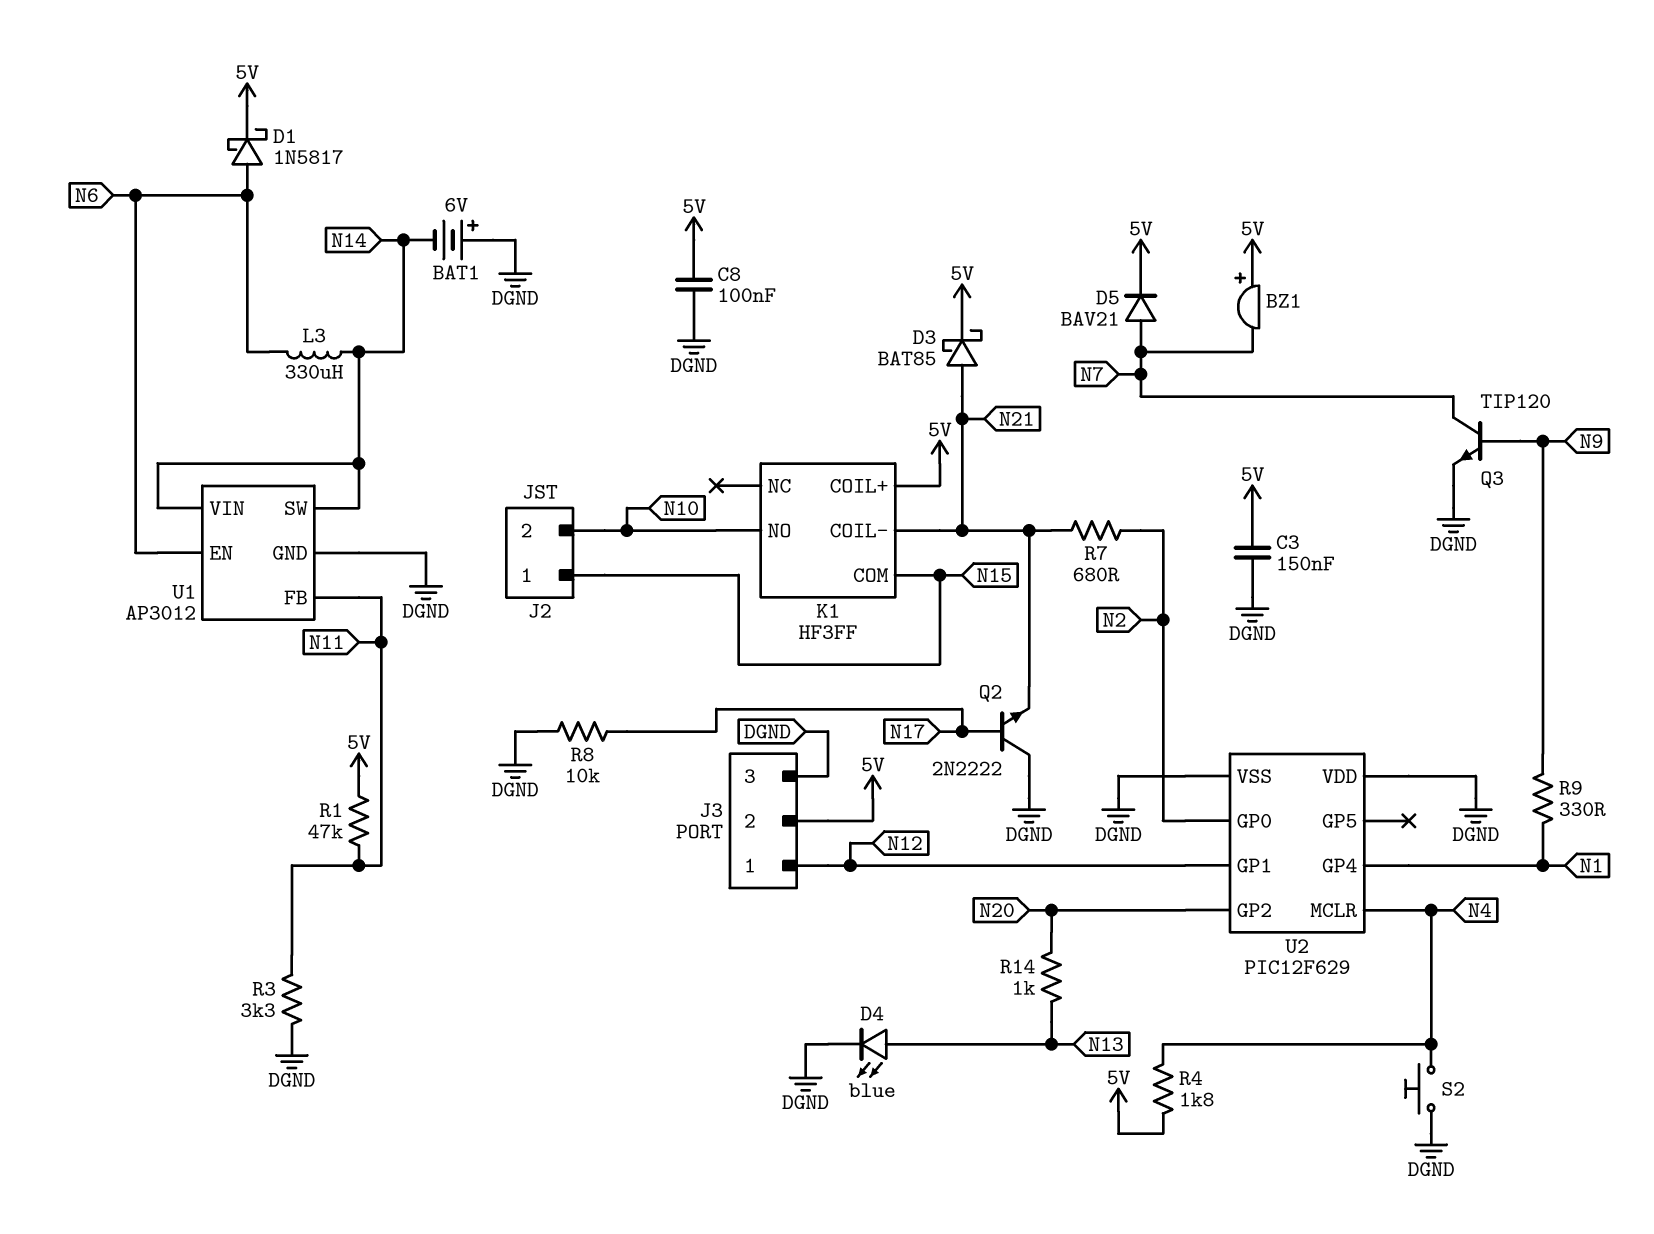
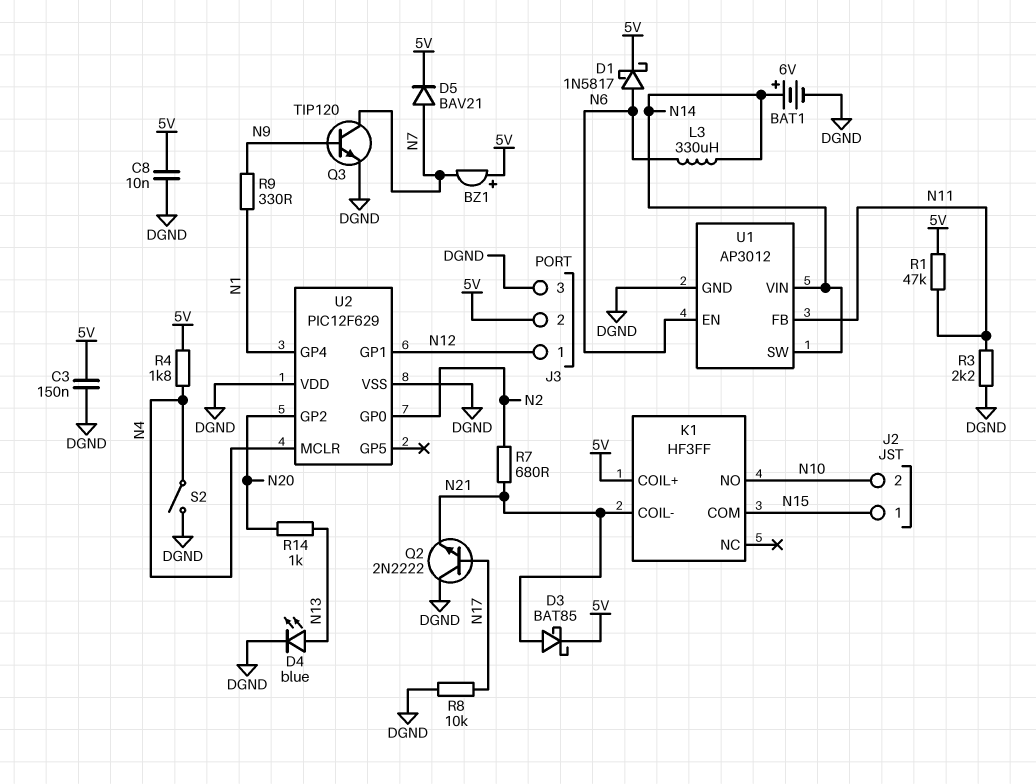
BAT1: 6V (plus DGND, minus N14) -> 6V (plus N14, minus DGND)
C8: 100nF (5V, DGND) -> 10nF (5V, DGND)
R3: 3.3k (DGND, N11) -> 2.2k (DGND, N11)
S2: button (DGND, N4) -> switch (DGND, N4)

